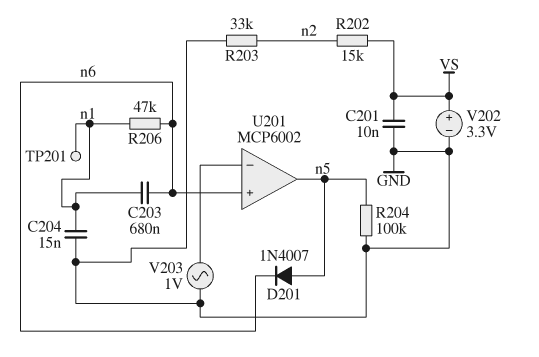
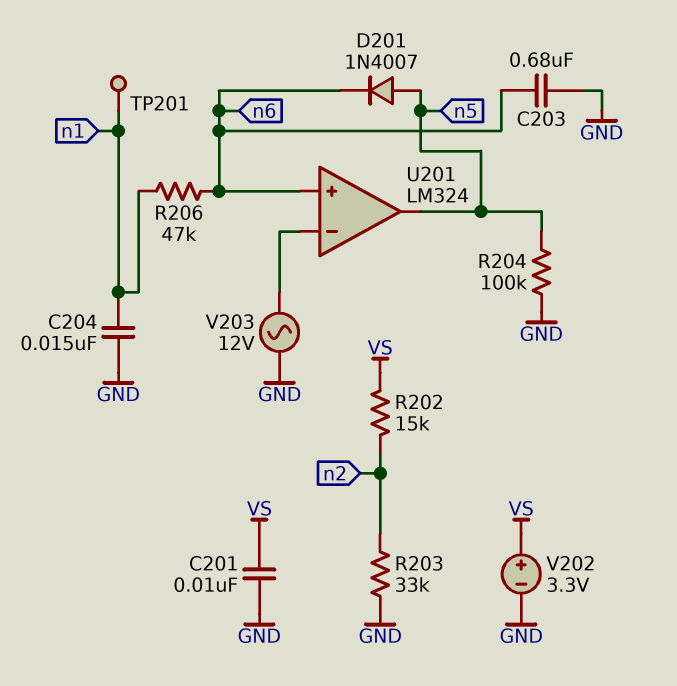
C203: 680nF (n1, n6) -> 680nF (GND, n6)
U201: MCP6002 -> LM324
V203: AC 1V (GND, U201/in-) -> AC 12V (GND, U201/in-)

